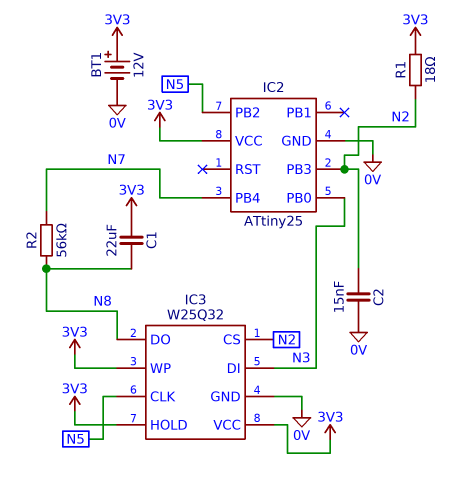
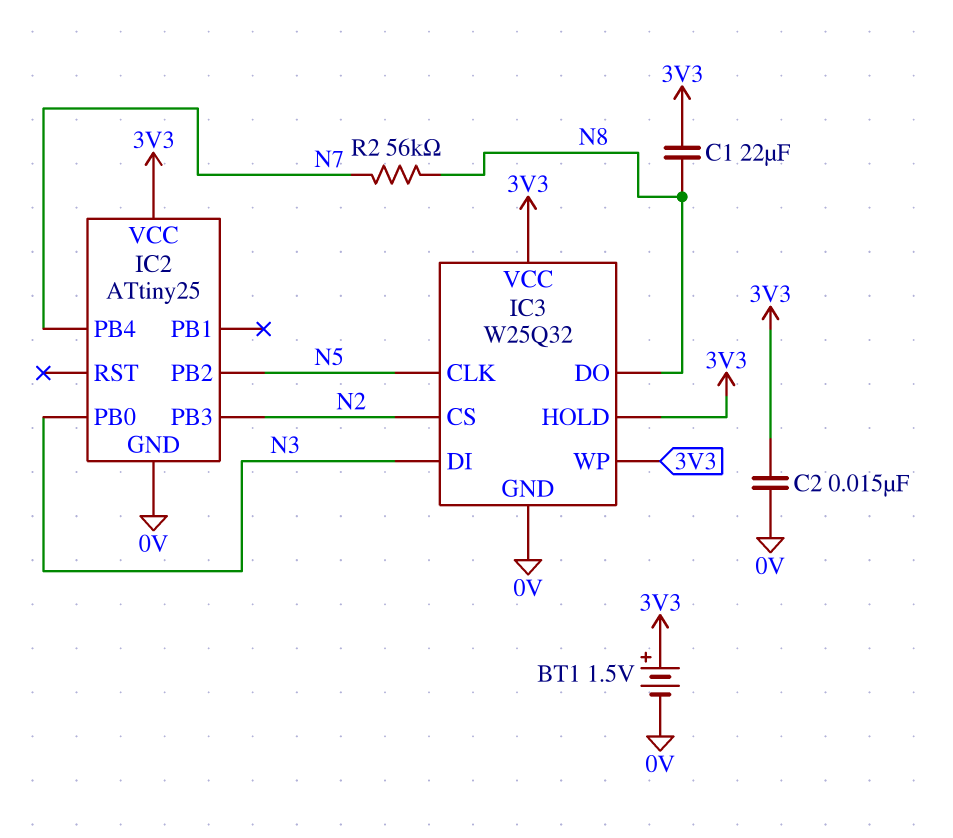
BT1: 12V (plus 3V3, minus 0V) -> 1.5V (plus 3V3, minus 0V)
C2: 15nF (0V, N2) -> 15nF (0V, 3V3)
R1: 18 (3V3, N2) -> none

